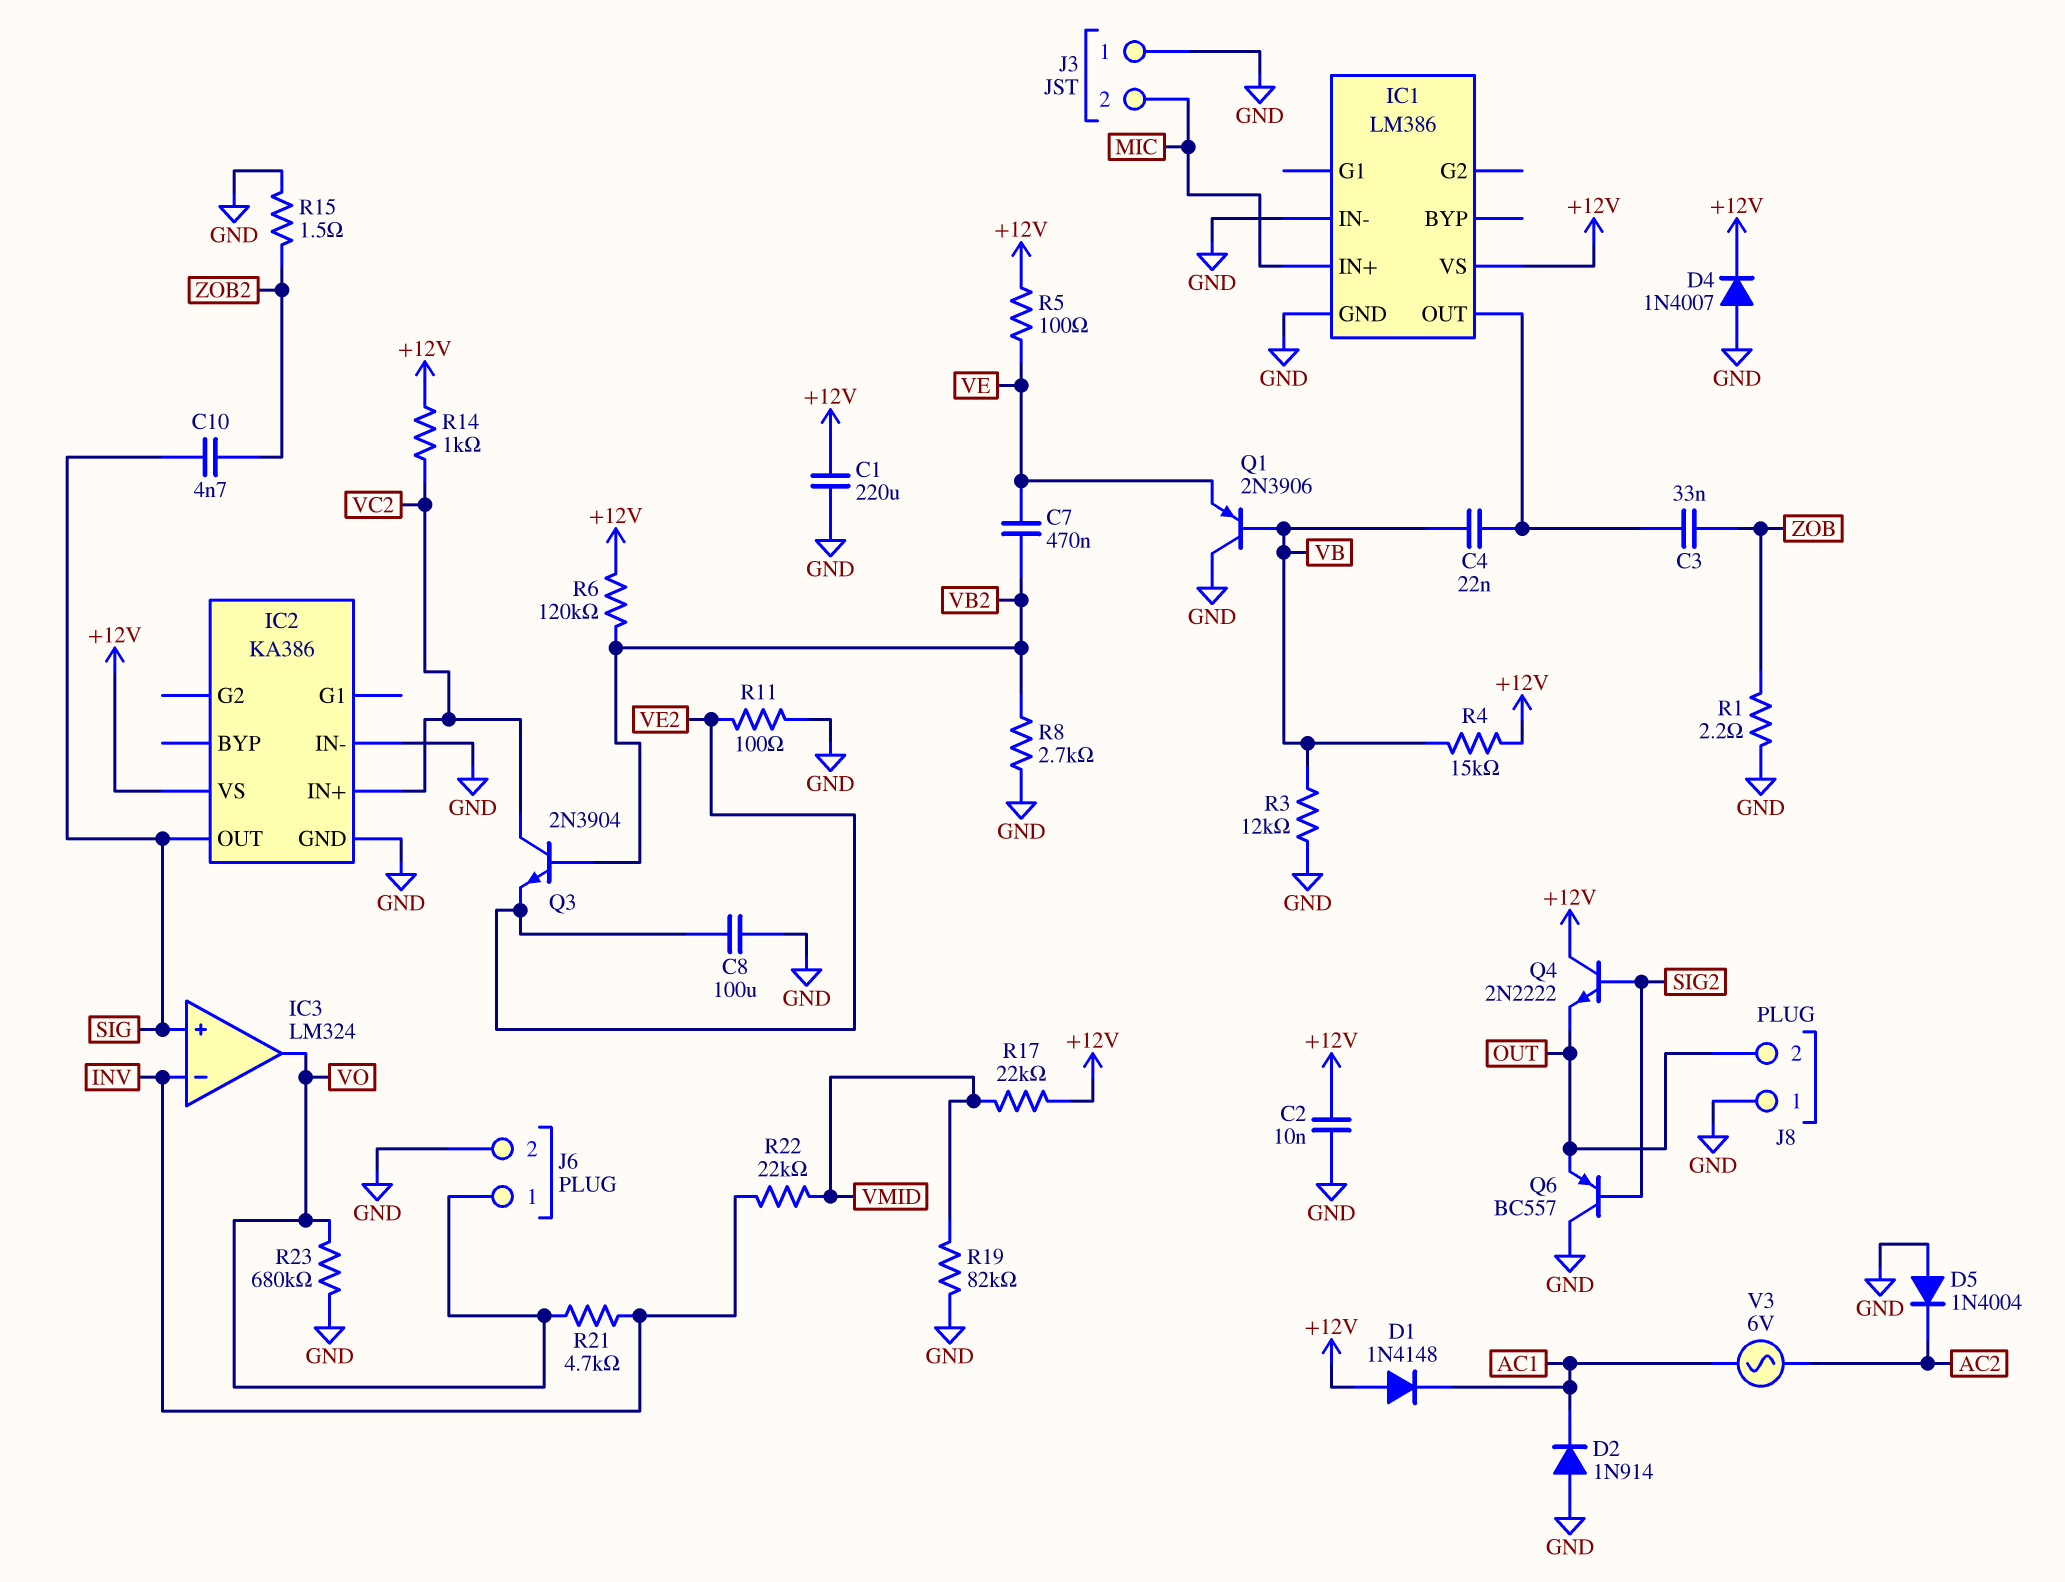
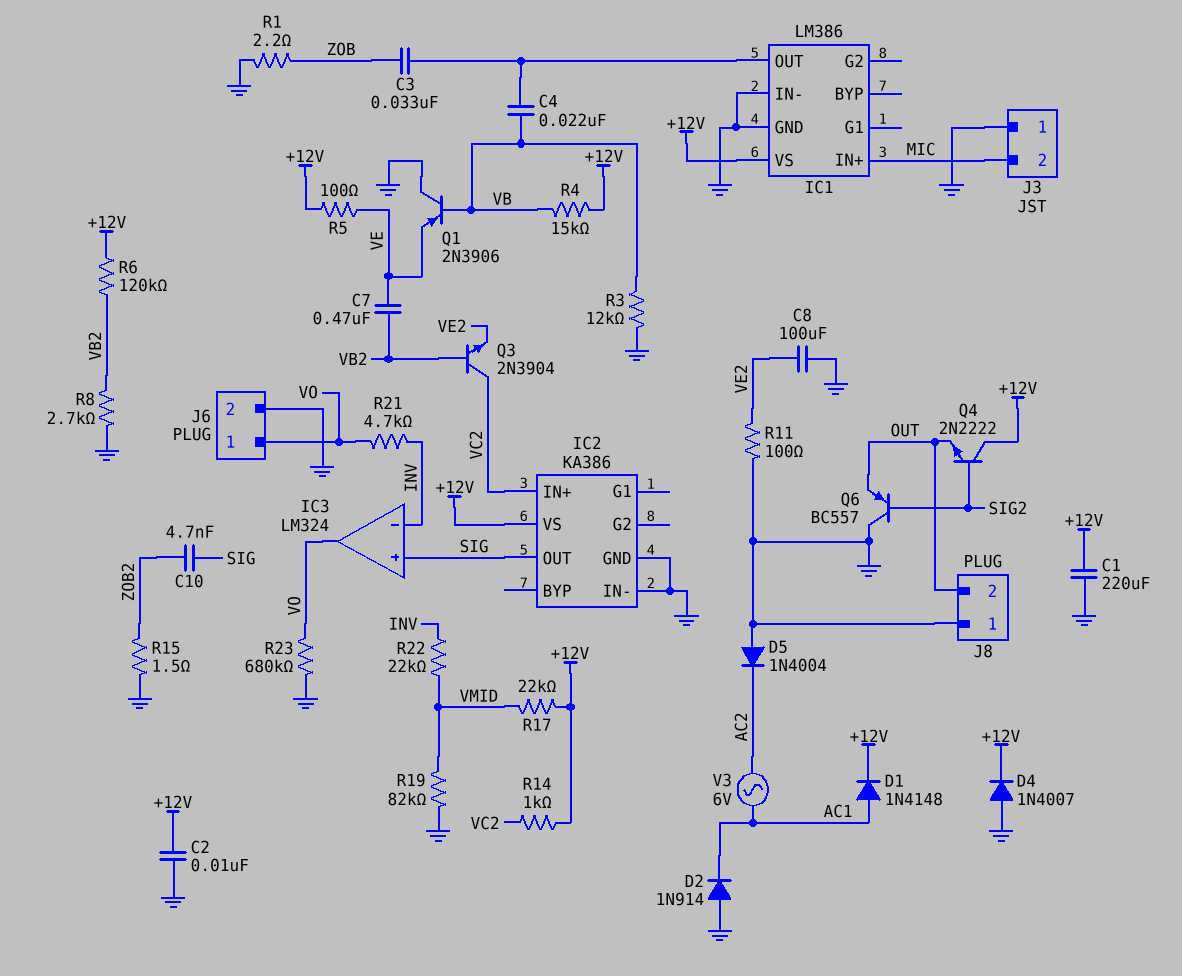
D1: diode 1N4148 (A +12V, K AC1) -> diode 1N4148 (A AC1, K +12V)

